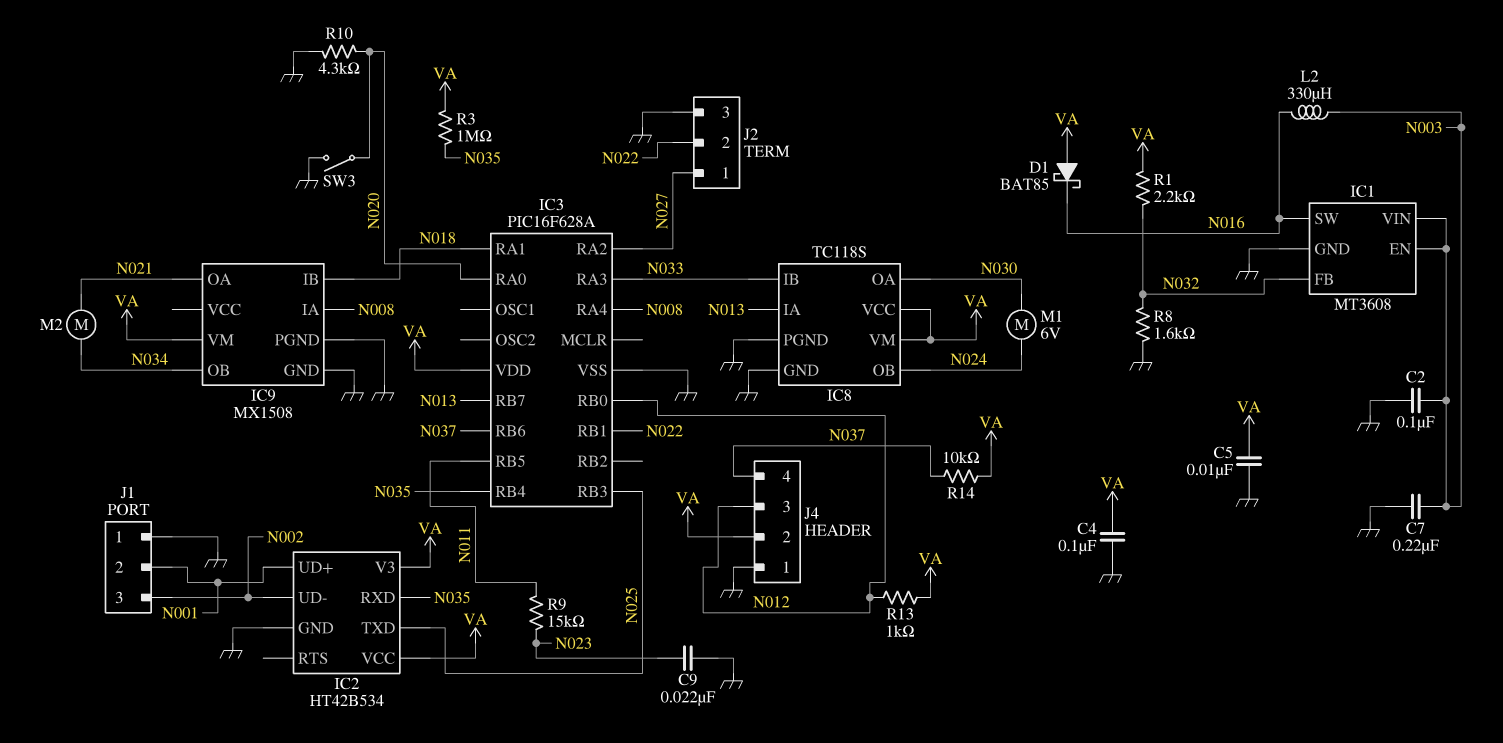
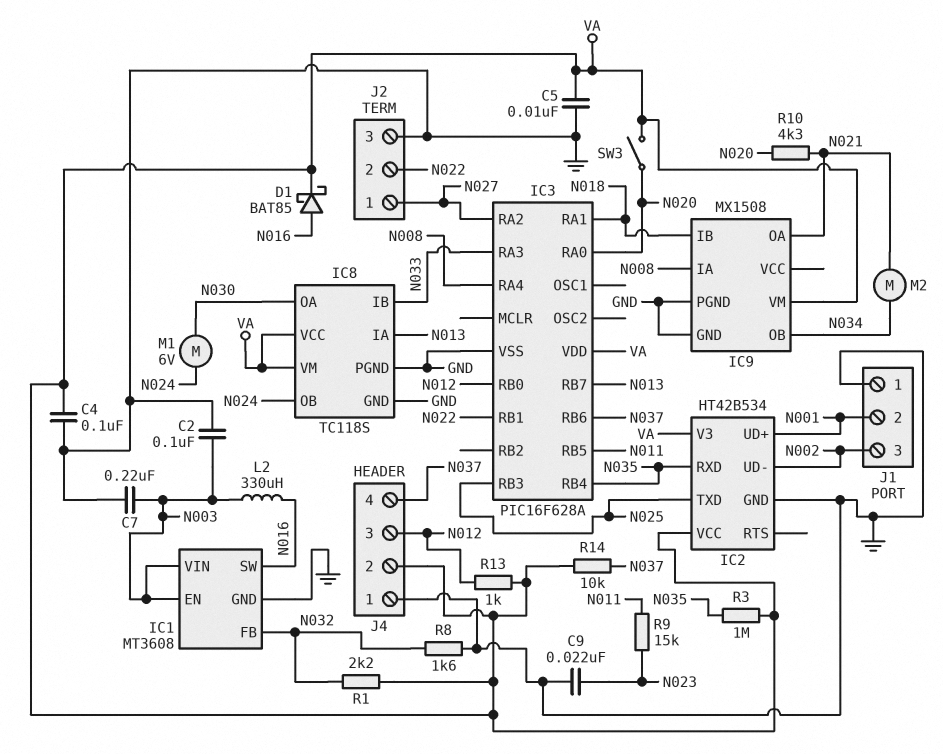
D1: schottky BAT85 (A VA, K N016) -> schottky BAT85 (A N016, K VA)
R10: 4.3k (GND, N020) -> 4.3k (N020, N021)
SW3: switch (GND, N020) -> switch (N020, VA)

